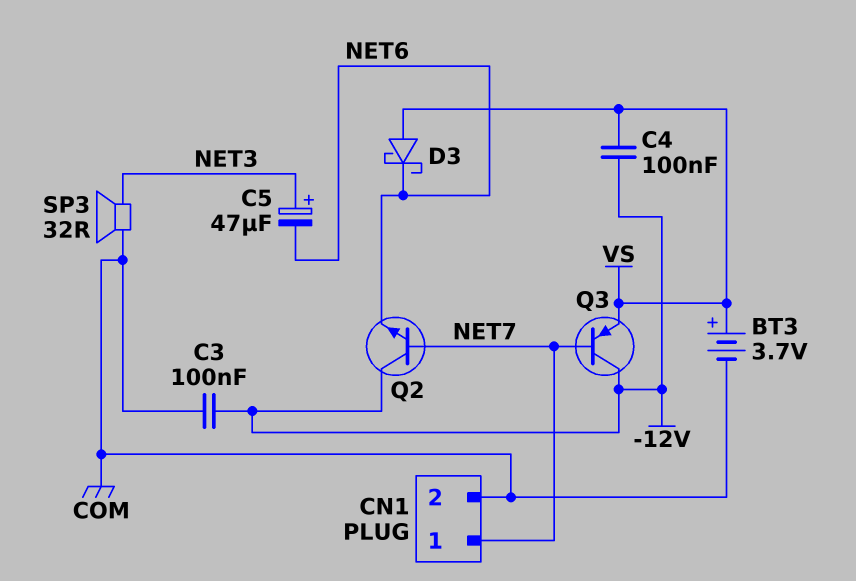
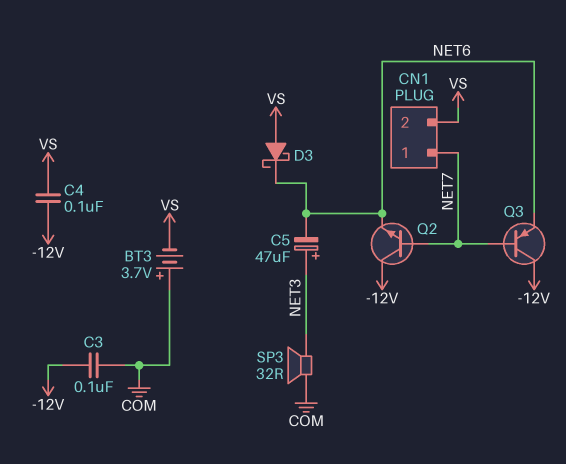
BT3: 3.7V (plus VS, minus COM) -> 3.7V (plus COM, minus VS)
CN1 pin 2: COM -> VS
Q3: PNP (B NET7, C -12V, E VS) -> PNP (B NET7, C -12V, E NET6)

